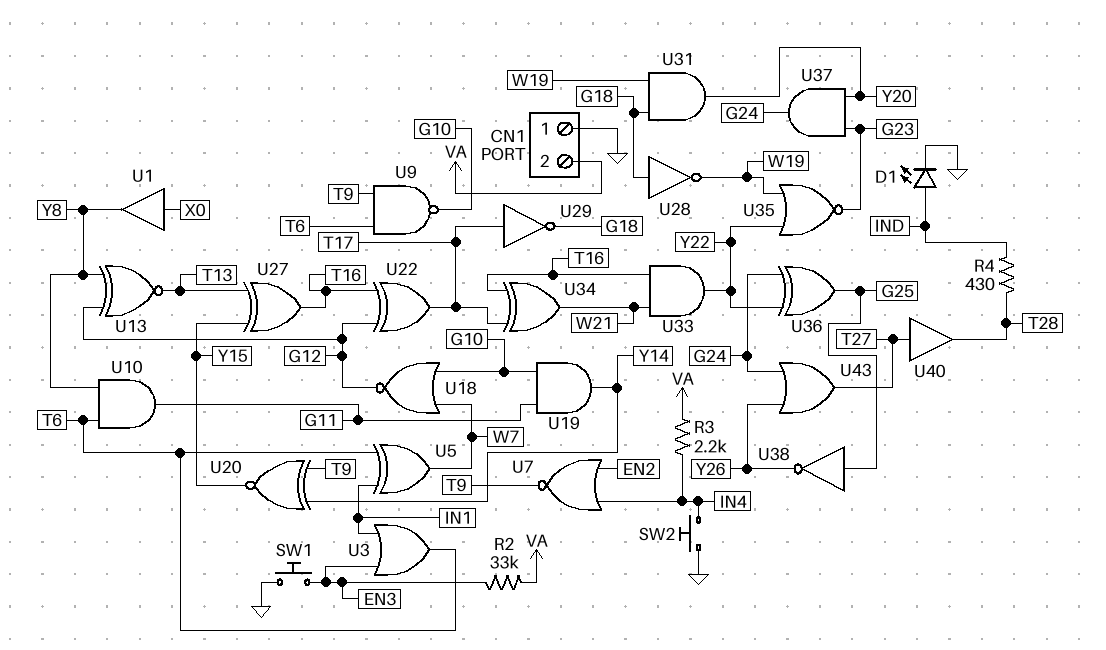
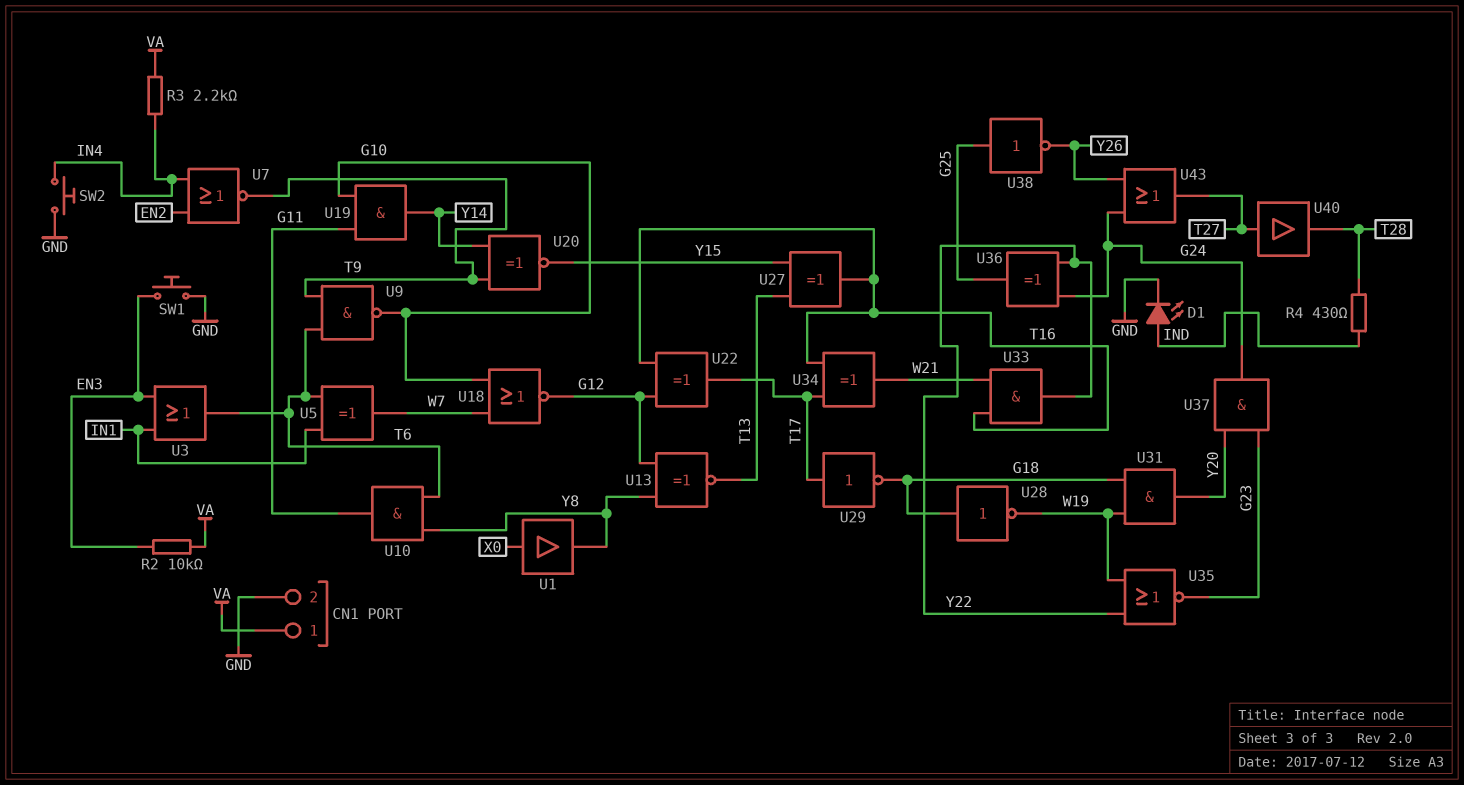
CN1 pin 1: GND -> VA
CN1 pin 2: VA -> GND
R2: 33k (EN3, VA) -> 10k (EN3, VA)

